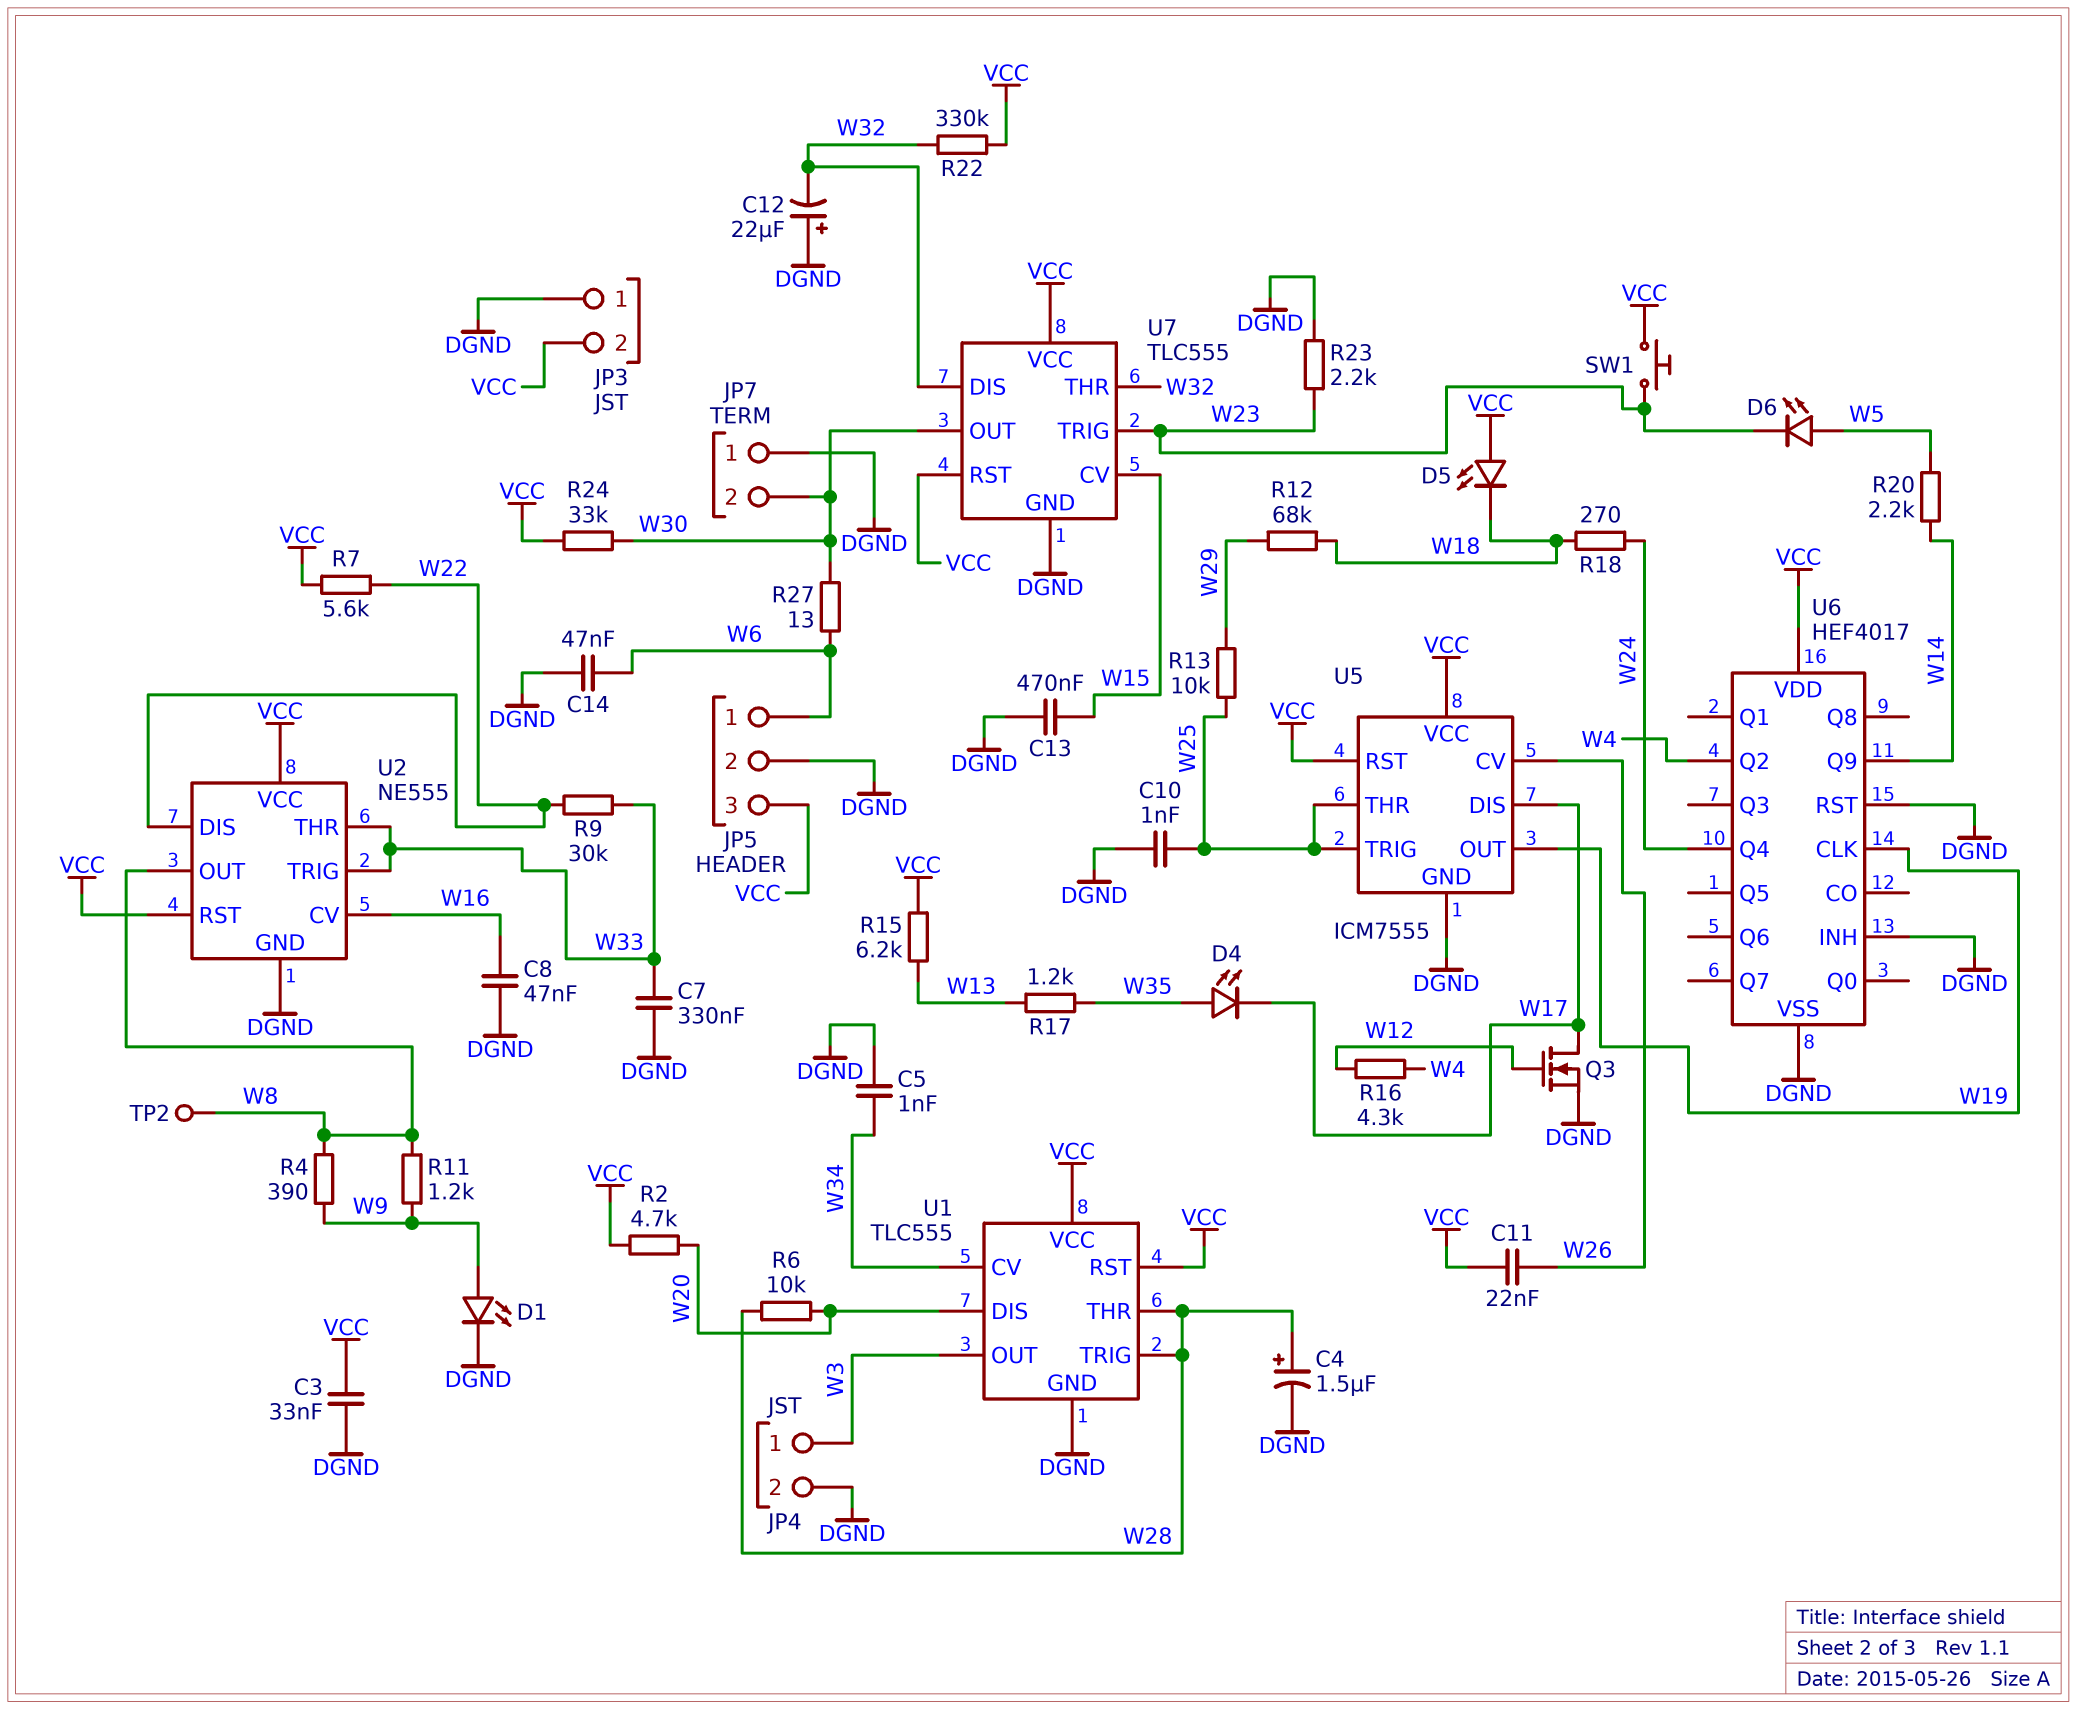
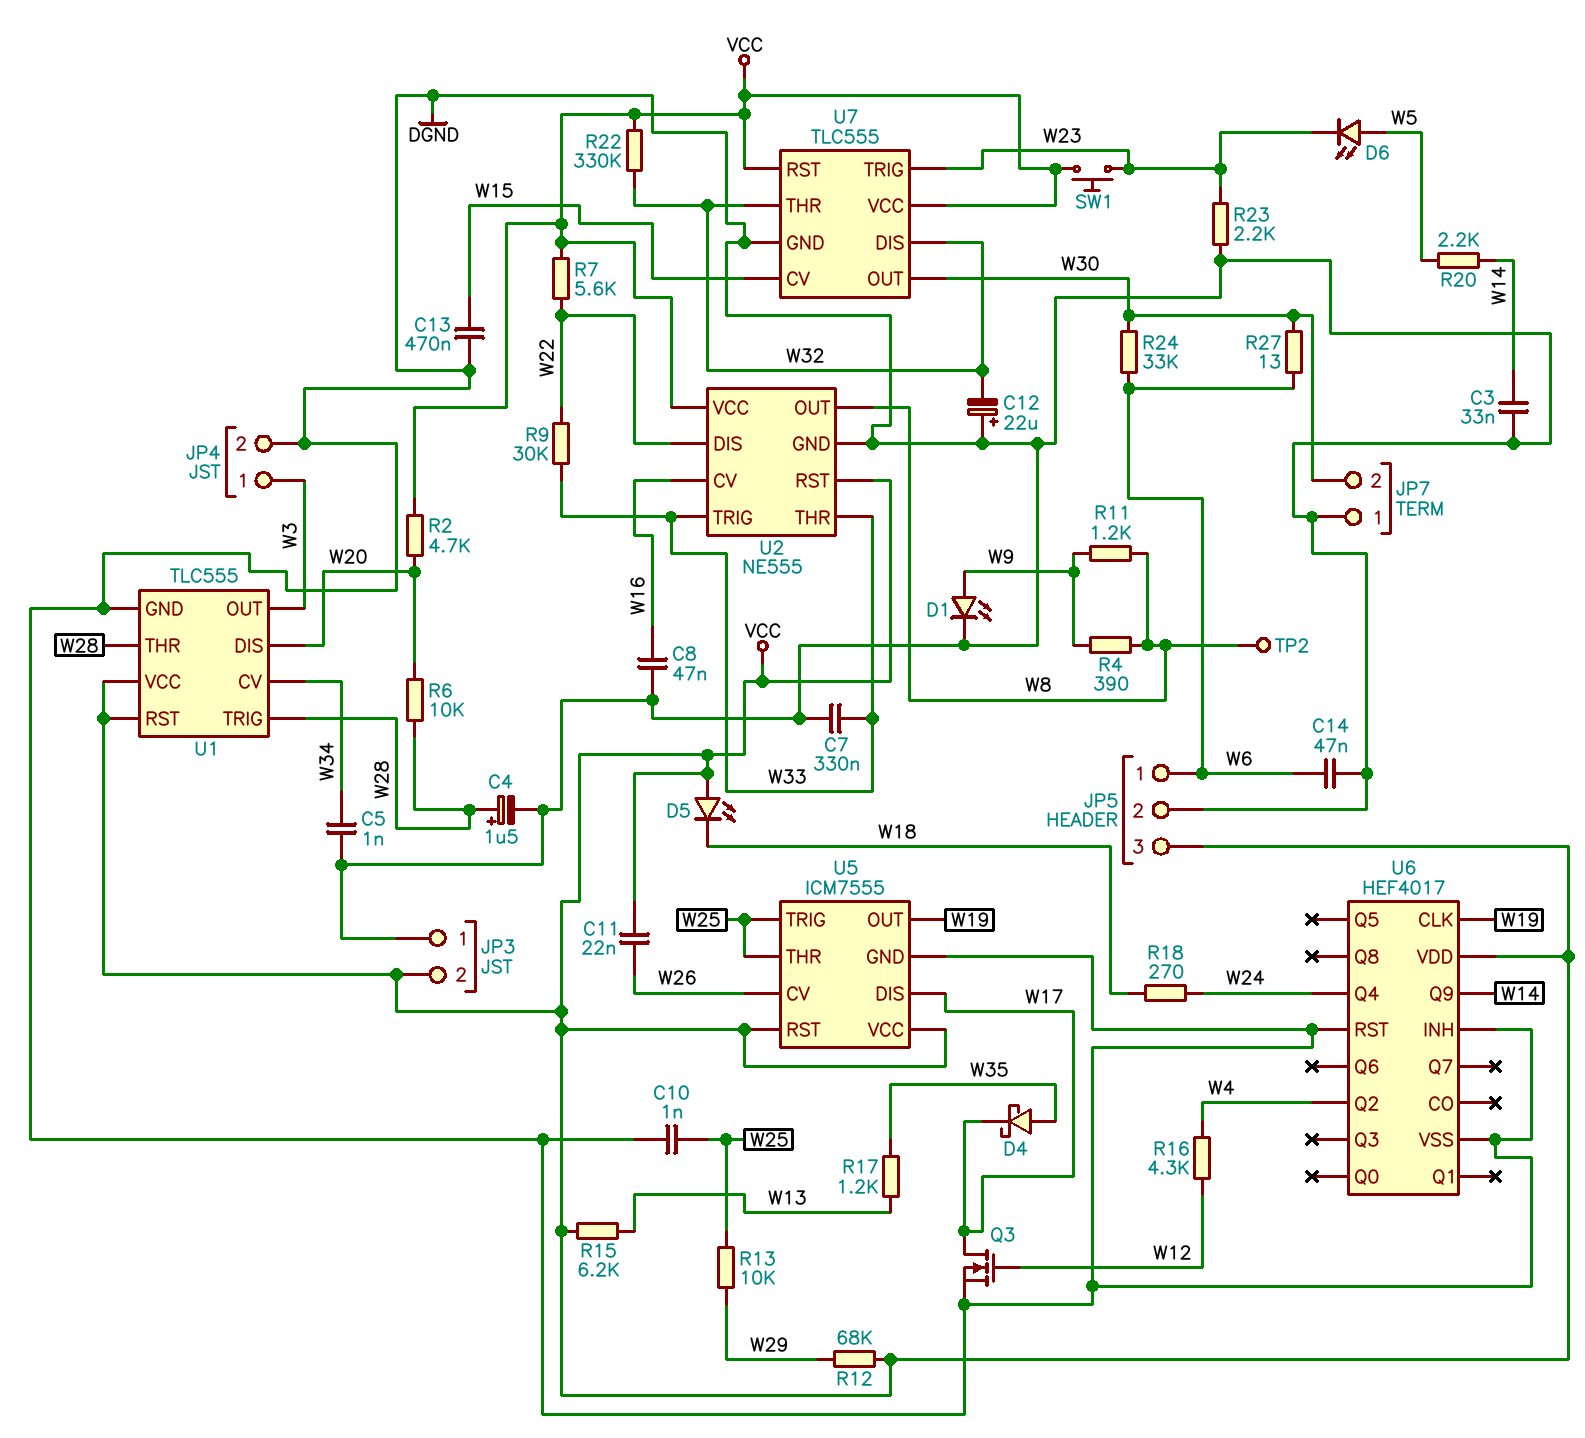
C3: 33nF (DGND, VCC) -> 33nF (DGND, W14)
D4: LED (A W35, K W17) -> schottky (A W35, K W17)
R12: 68k (W18, W29) -> 68k (VCC, W29)
R24: 33k (VCC, W30) -> 33k (W6, W30)

